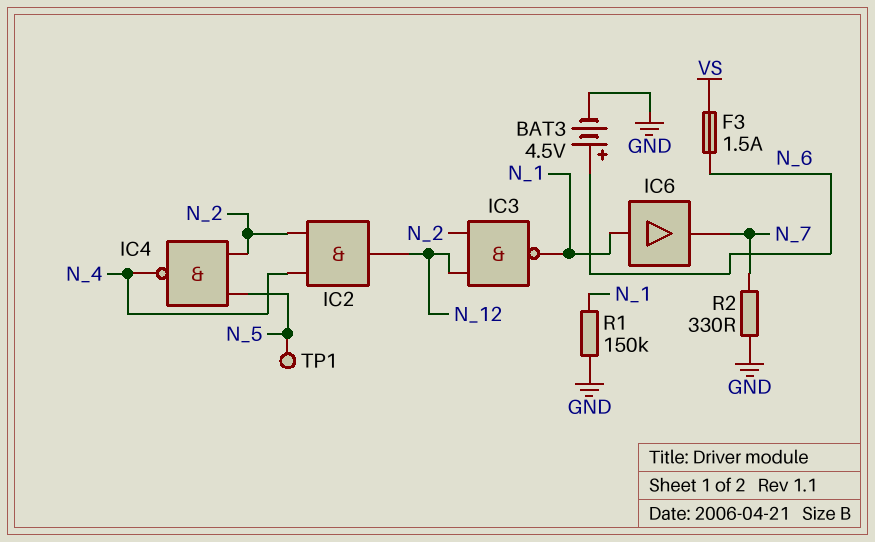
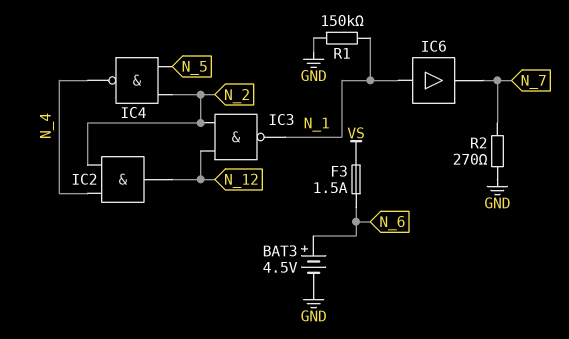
R2: 330 (GND, N_7) -> 270 (GND, N_7)
TP1: test point (N_5) -> none

